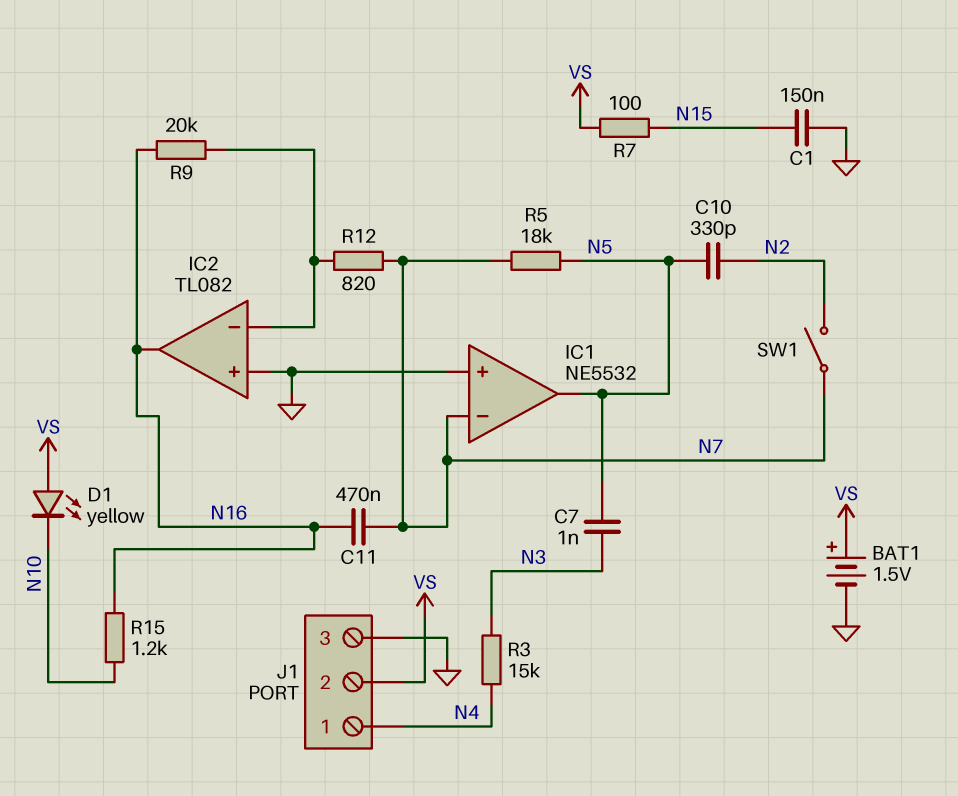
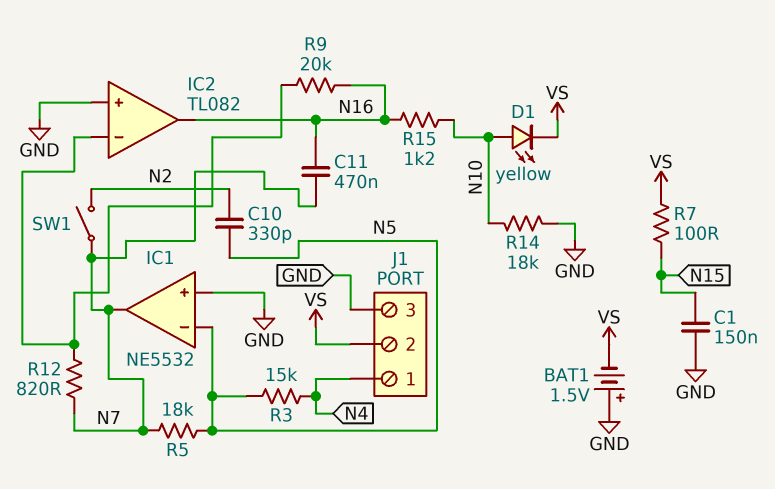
BAT1: 1.5V (plus VS, minus GND) -> 1.5V (plus GND, minus VS)
C7: 1nF (N3, N5) -> none
D1: LED yellow (A VS, K N10) -> LED yellow (A N10, K VS)
IC1 pin in-: N7 -> N5
IC1 pin out: N5 -> N7
R3: 15k (N3, N4) -> 15k (N4, N5)
R14: none -> 18k (GND, N10)

